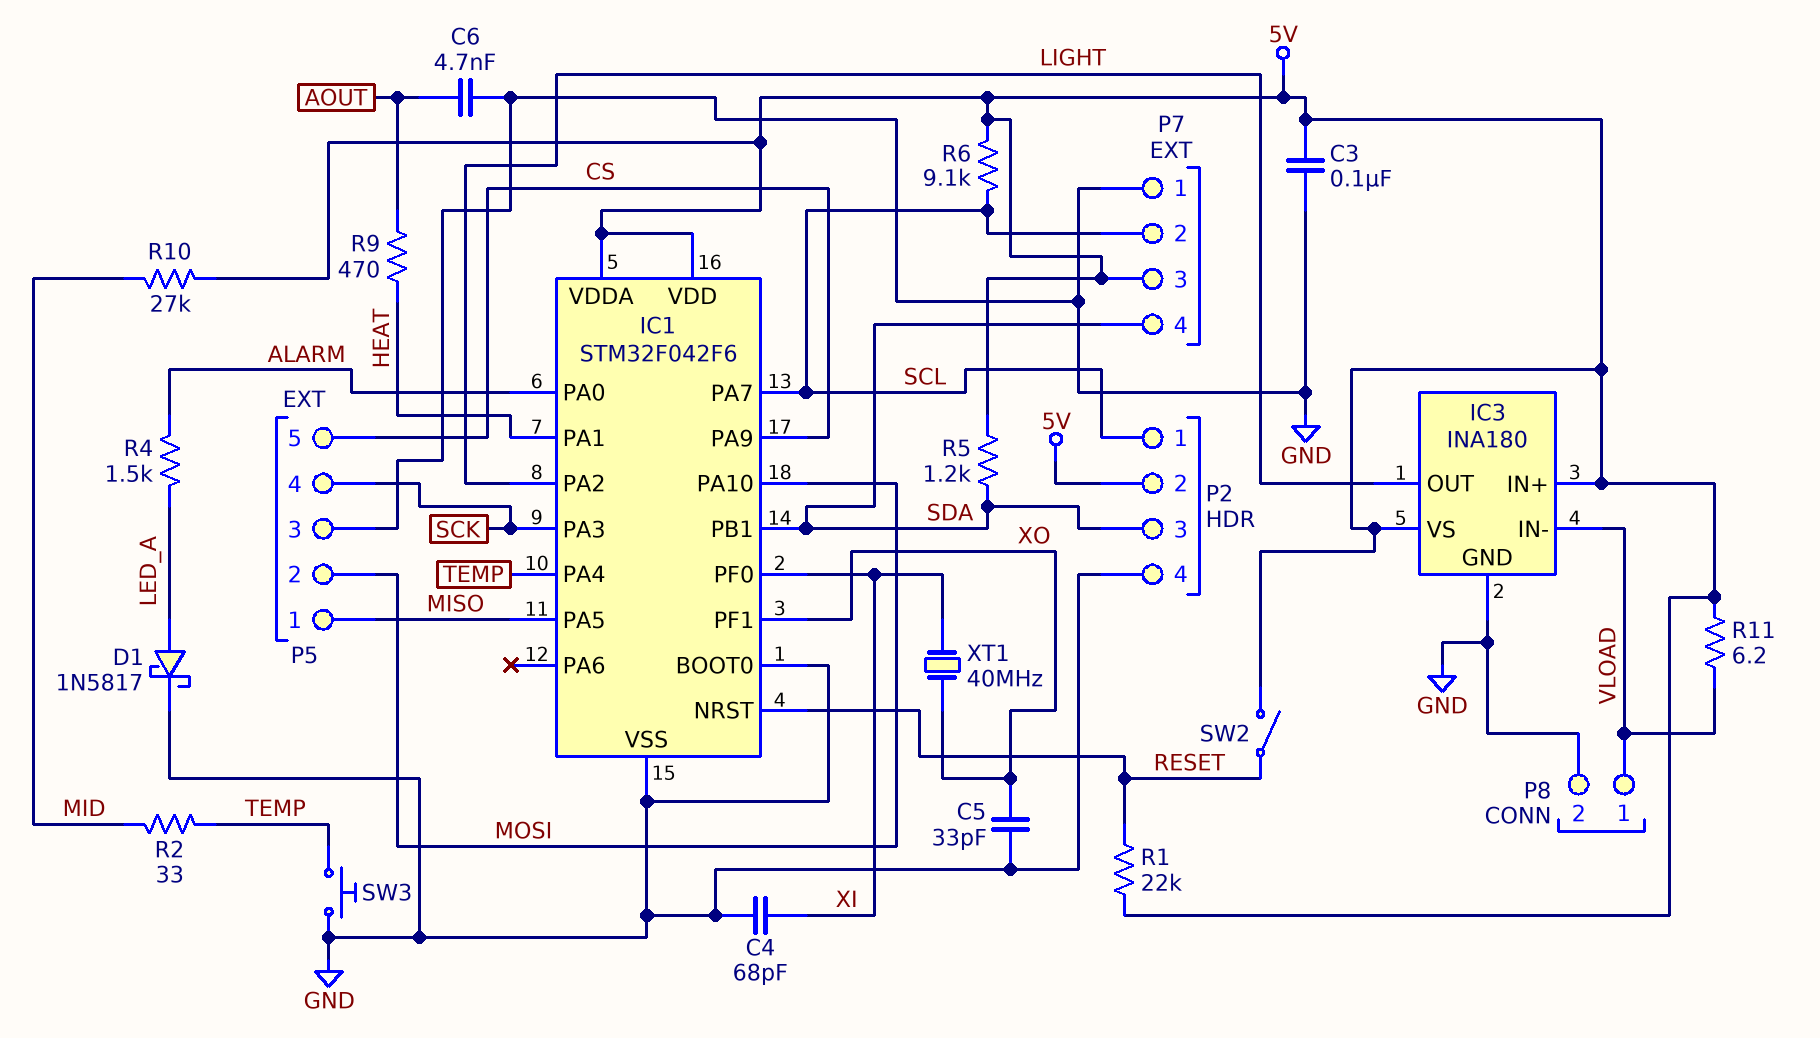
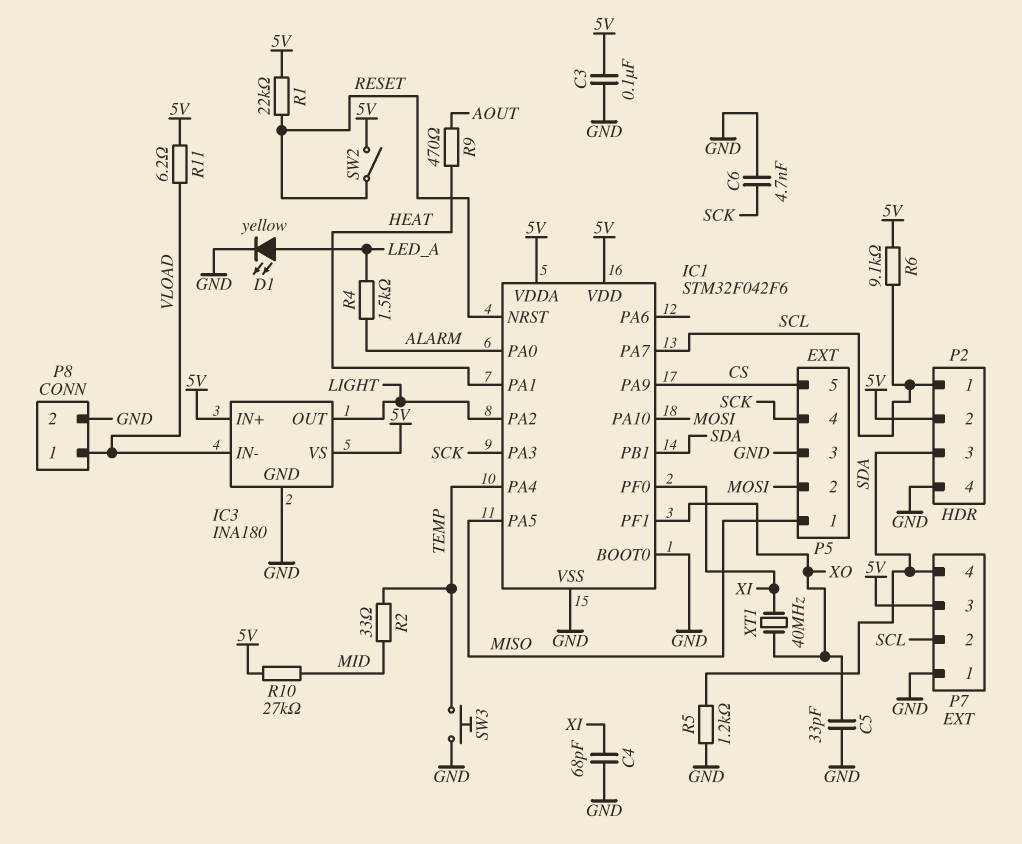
C6: 4.7nF (AOUT, GND) -> 4.7nF (GND, SCK)
D1: schottky 1N5817 (A LED_A, K GND) -> LED yellow (A LED_A, K GND)
R5: 1.2k (5V, SDA) -> 1.2k (GND, SDA)

